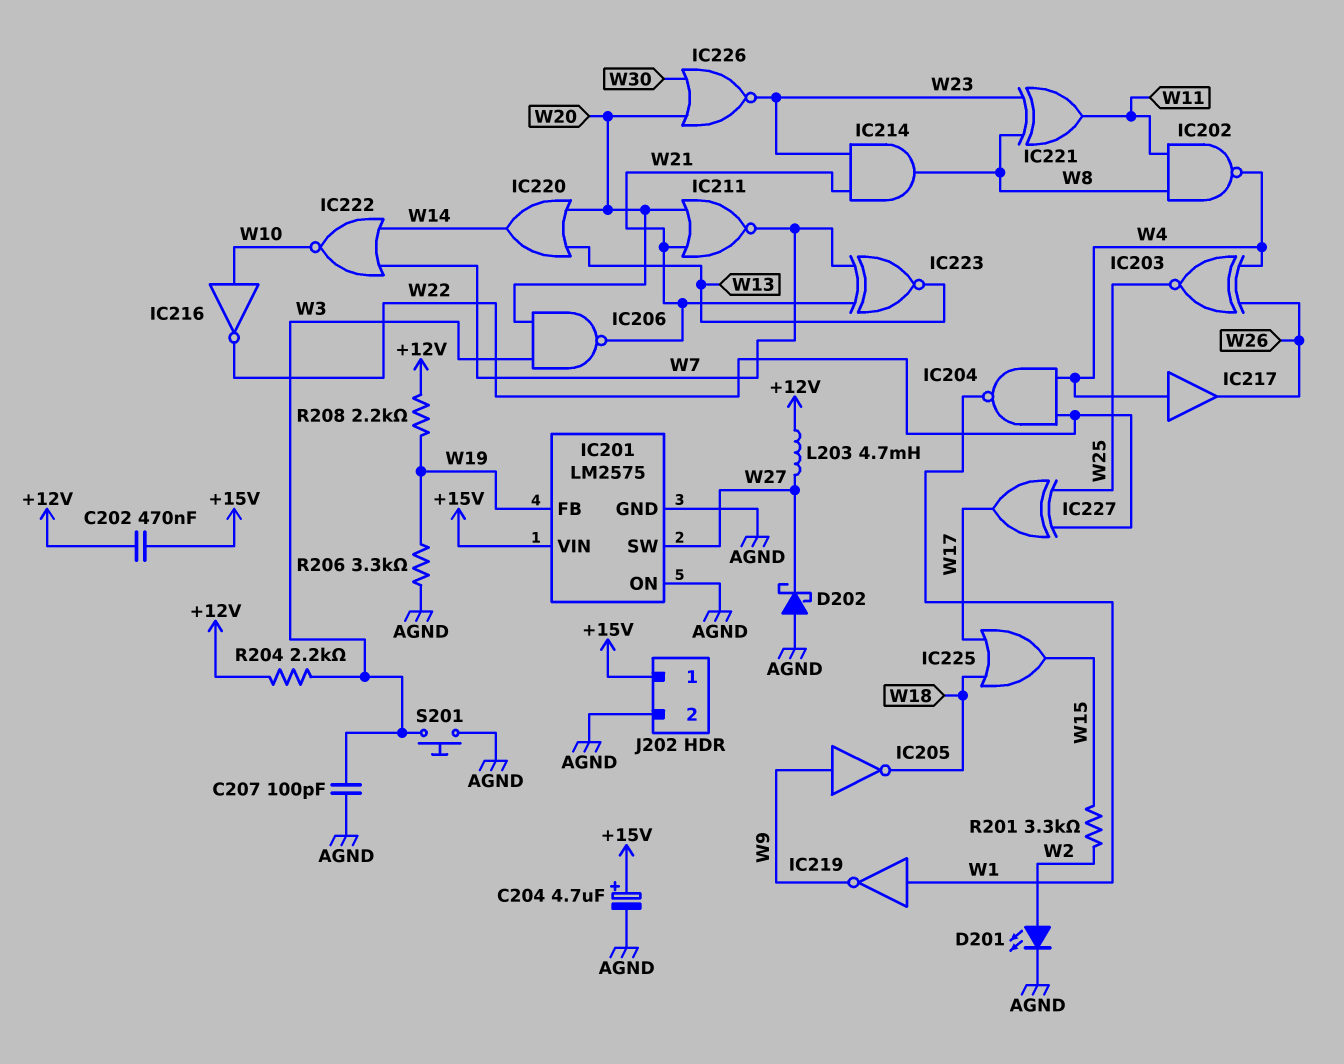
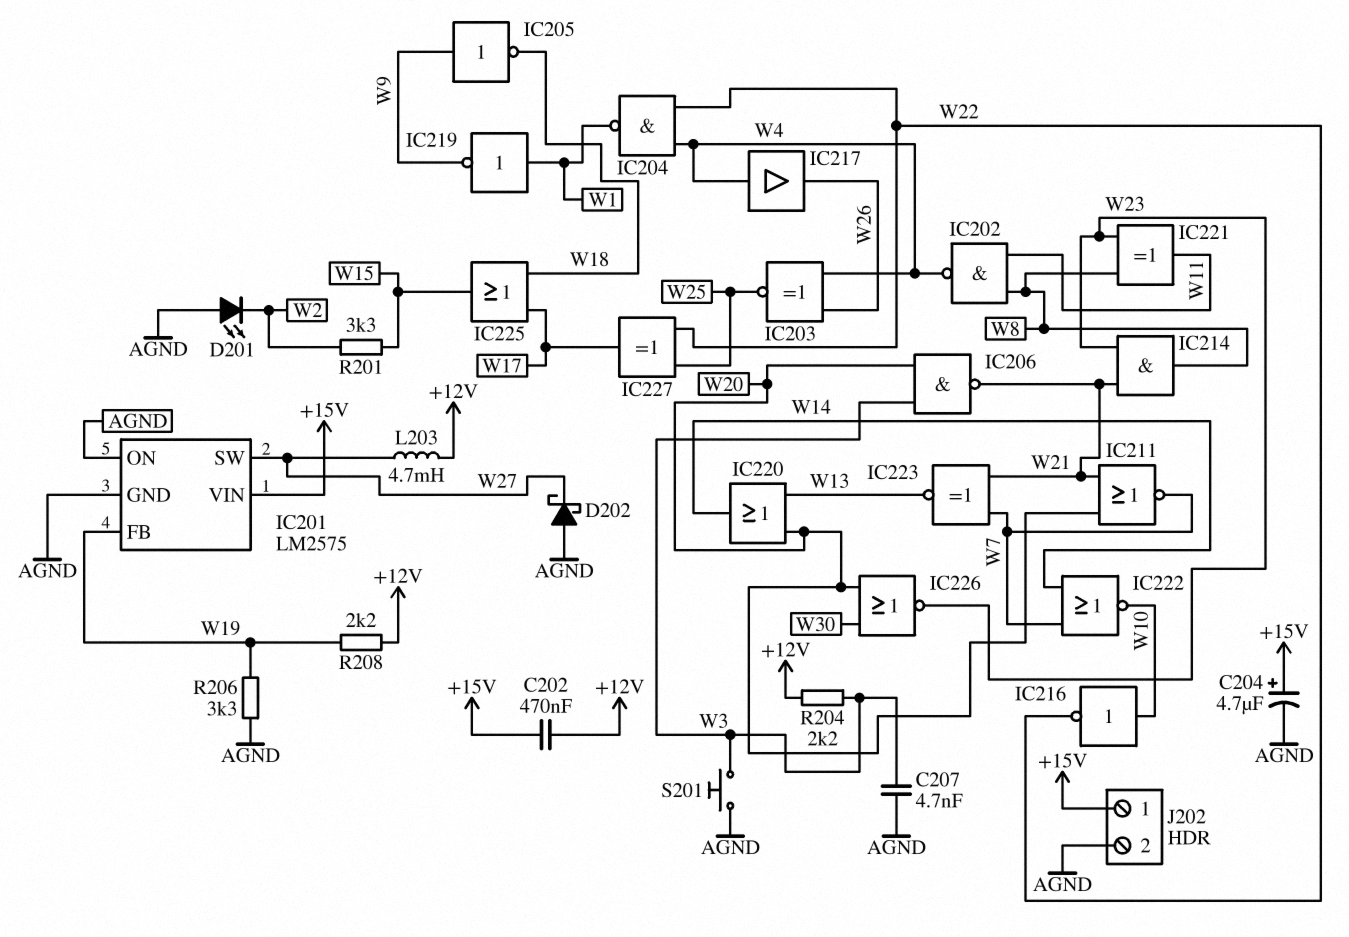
C207: 100pF (AGND, W3) -> 4.7nF (AGND, W3)
D201: LED (A W2, K AGND) -> LED (A AGND, K W2)

